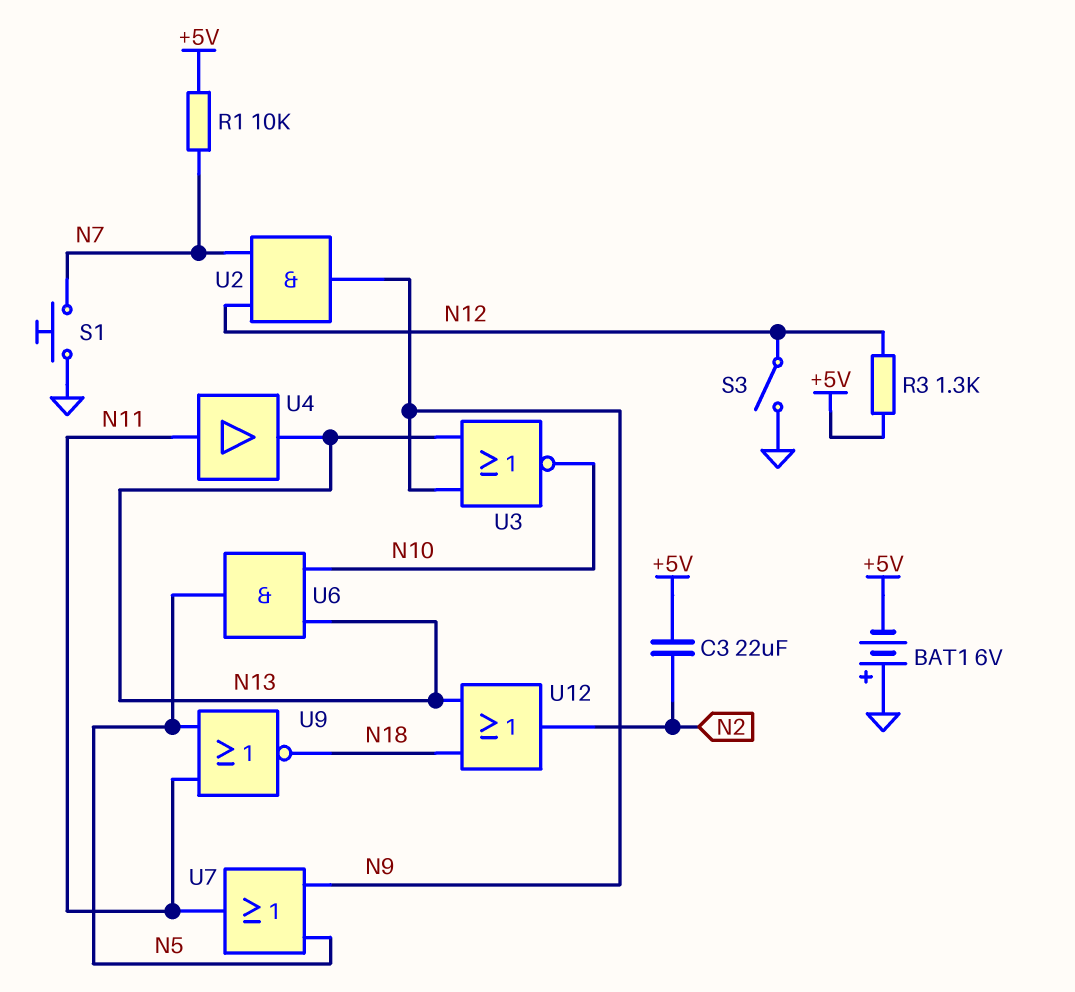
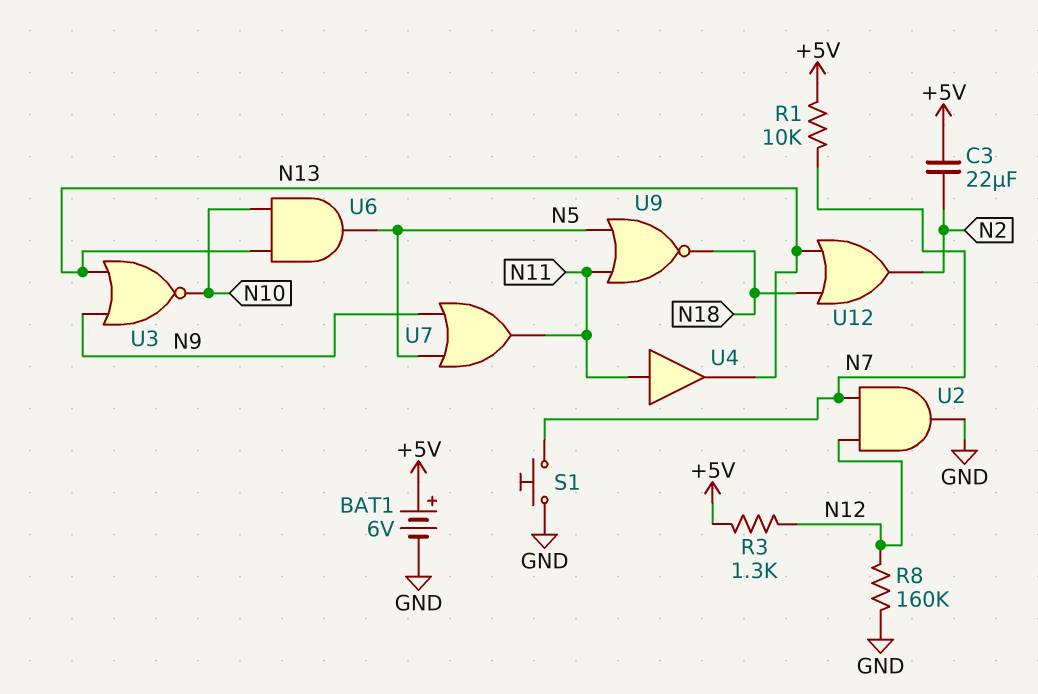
BAT1: 6V (plus GND, minus +5V) -> 6V (plus +5V, minus GND)
R8: none -> 160k (GND, N12)
S3: switch (GND, N12) -> none
U2: AND (in N7, in N12, out N9) -> AND (in N7, in N12, out GND)

